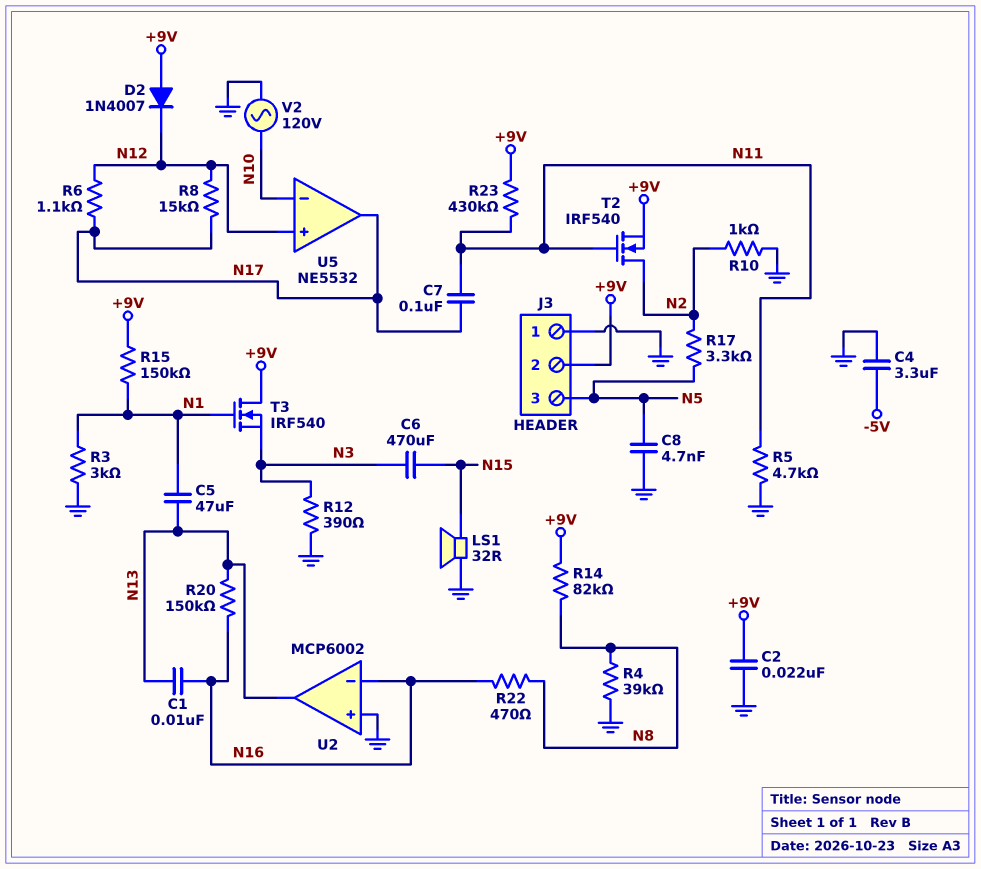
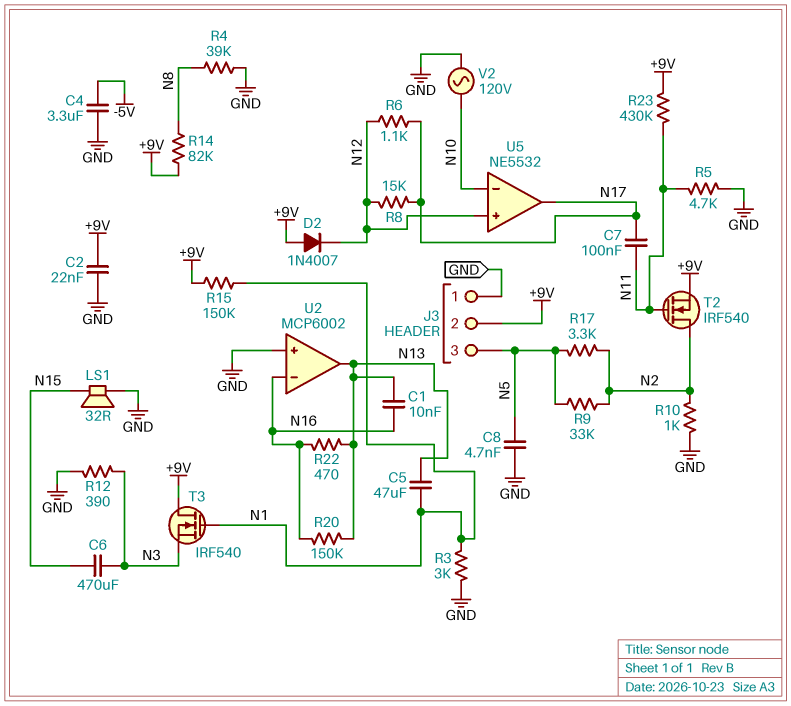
R9: none -> 33k (N2, N5)
R22: 470 (N8, N16) -> 470 (N13, N16)

